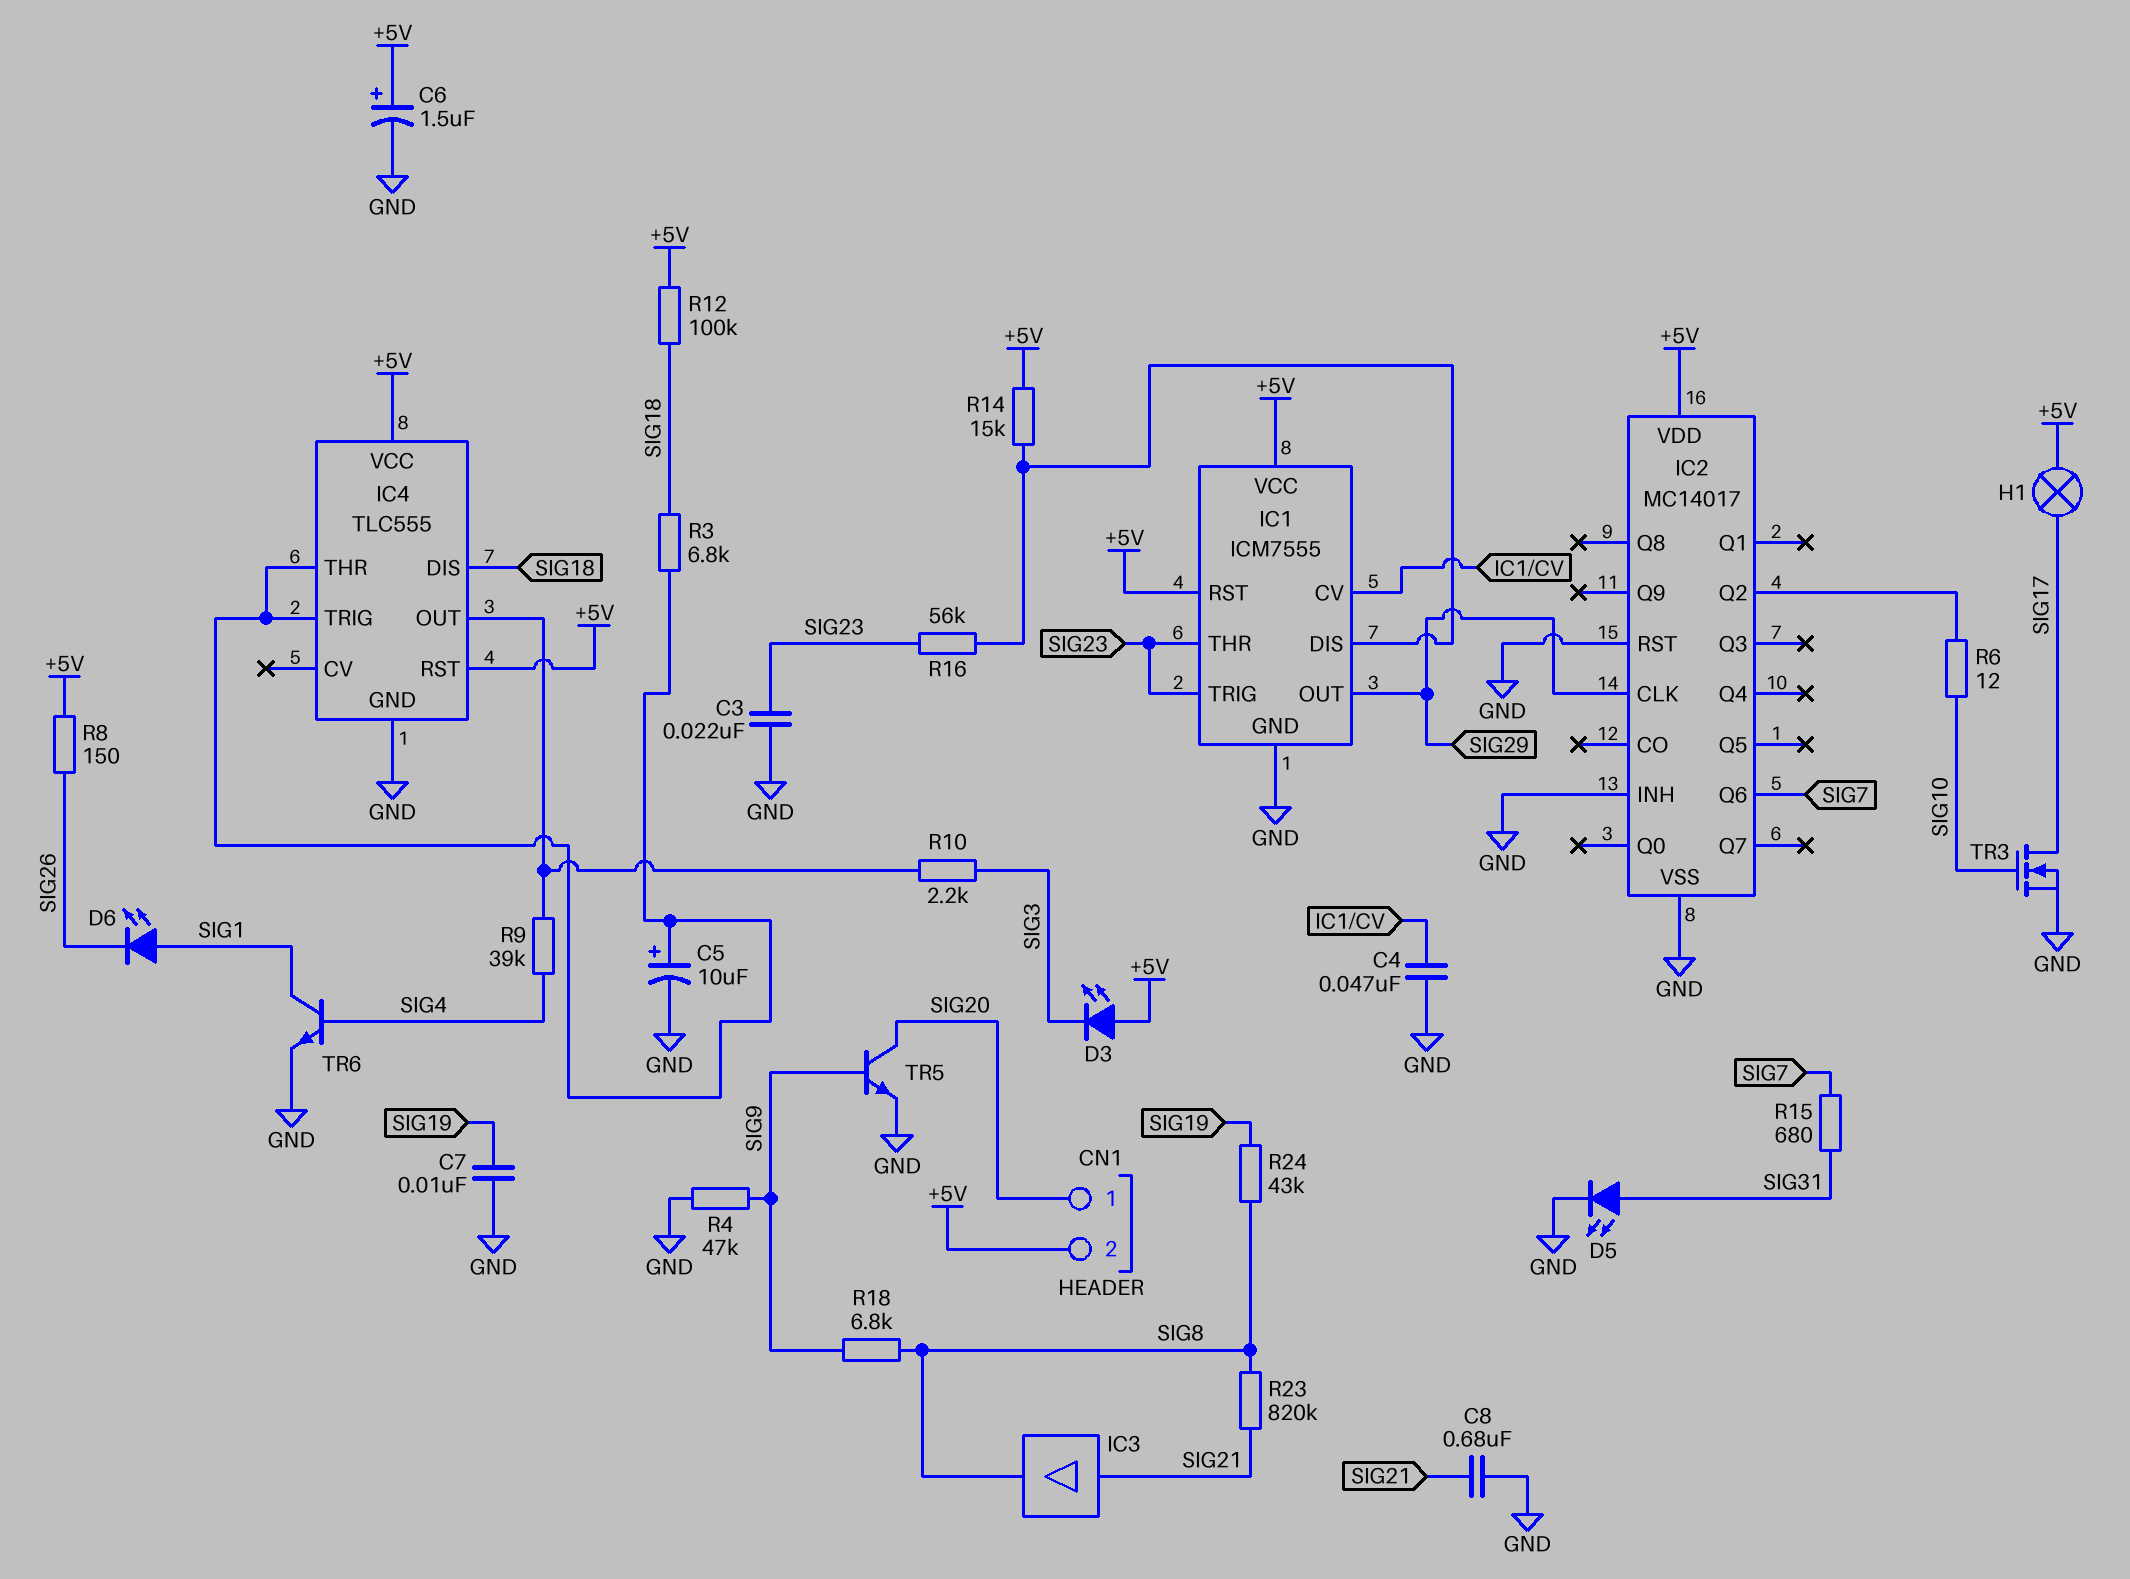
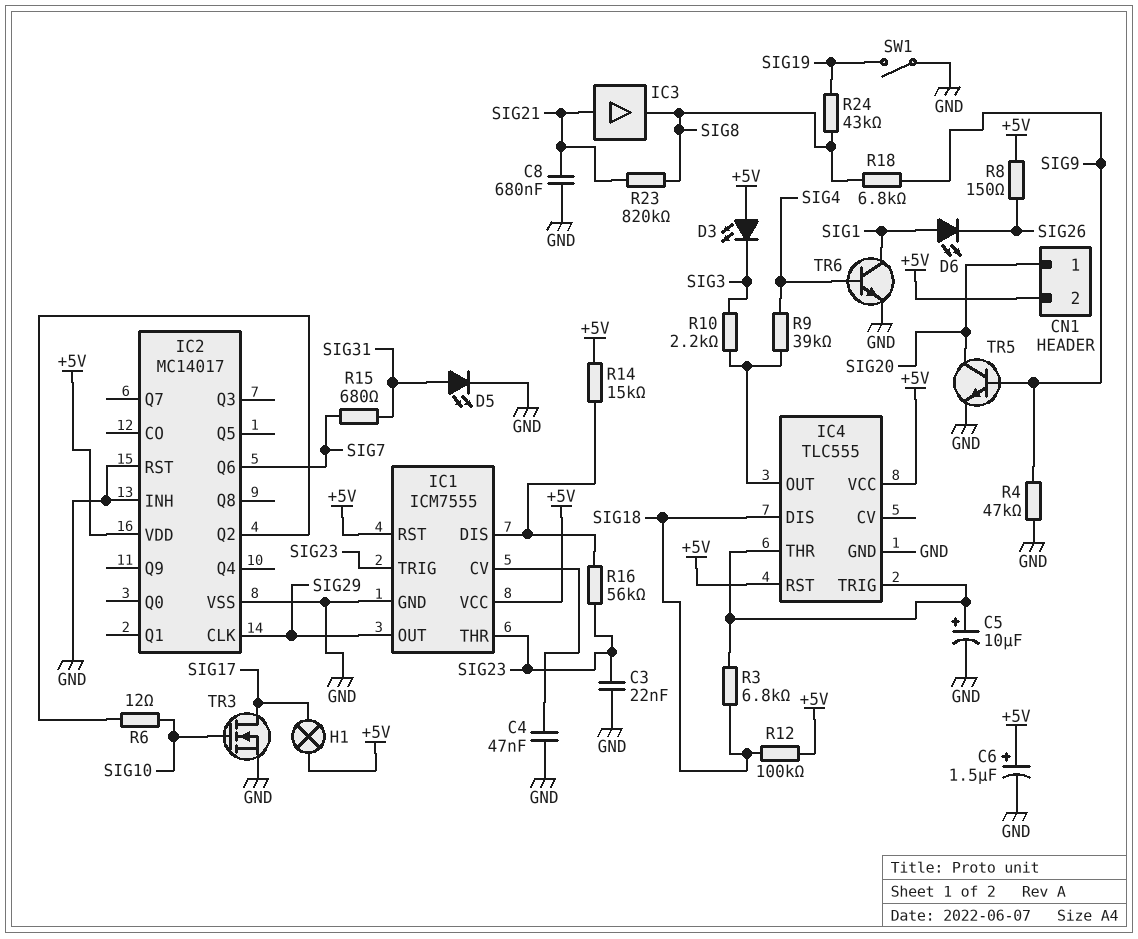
C7: 10nF (GND, SIG19) -> none
SW1: none -> switch (GND, SIG19)

